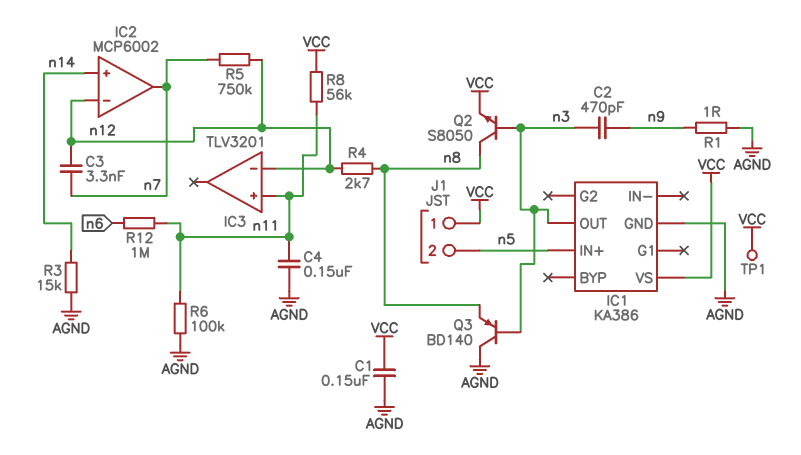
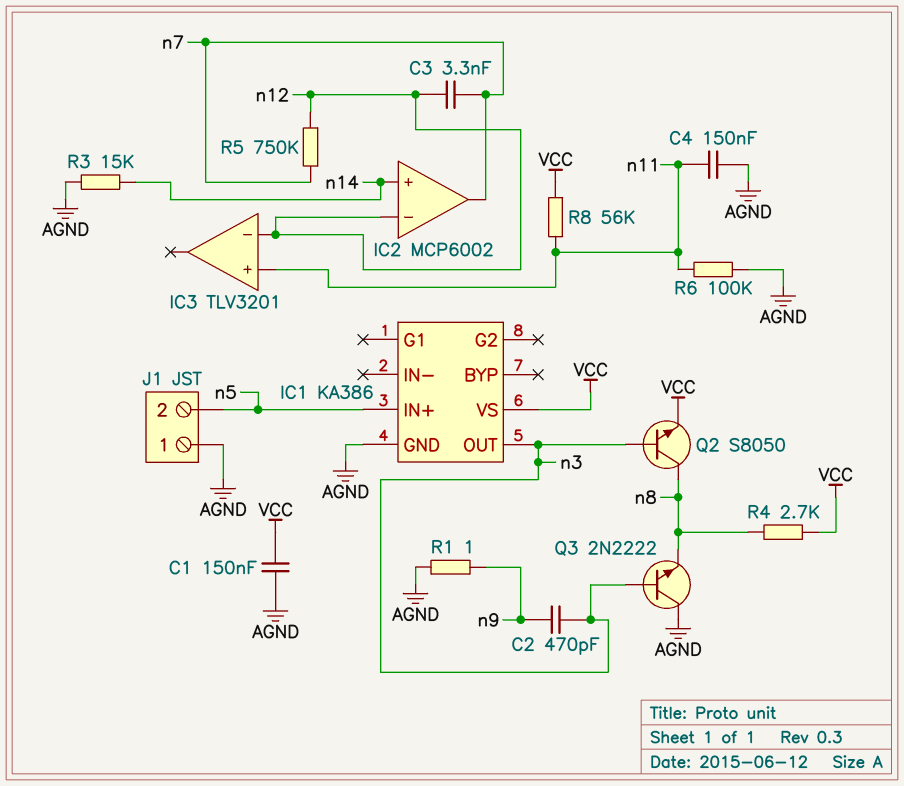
J1 pin 1: VCC -> AGND
Q3: PNP BD140 (B n3, C AGND, E n8) -> NPN 2N2222 (B n3, C AGND, E n8)
R4: 2.7k (n8, n12) -> 2.7k (VCC, n8)
R12: 1M (n6, n11) -> none
TP1: test point (VCC) -> none

